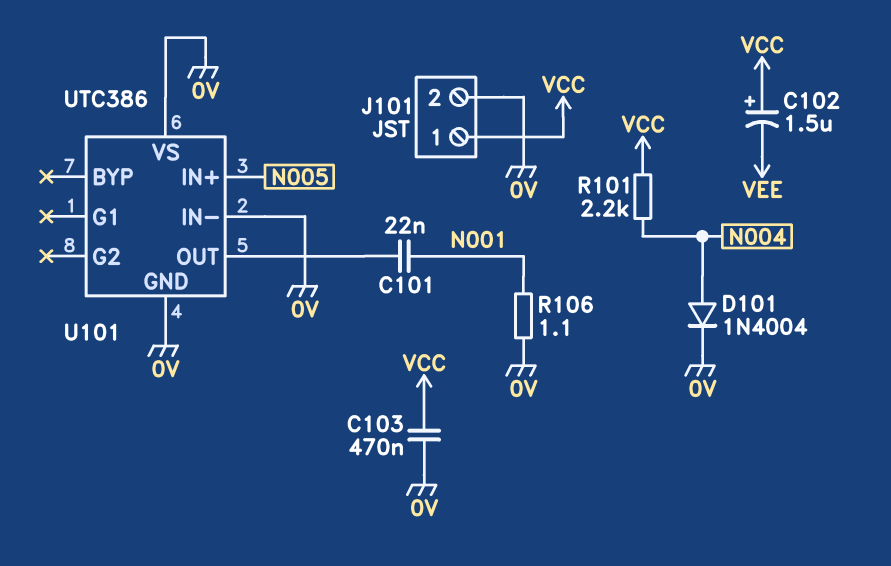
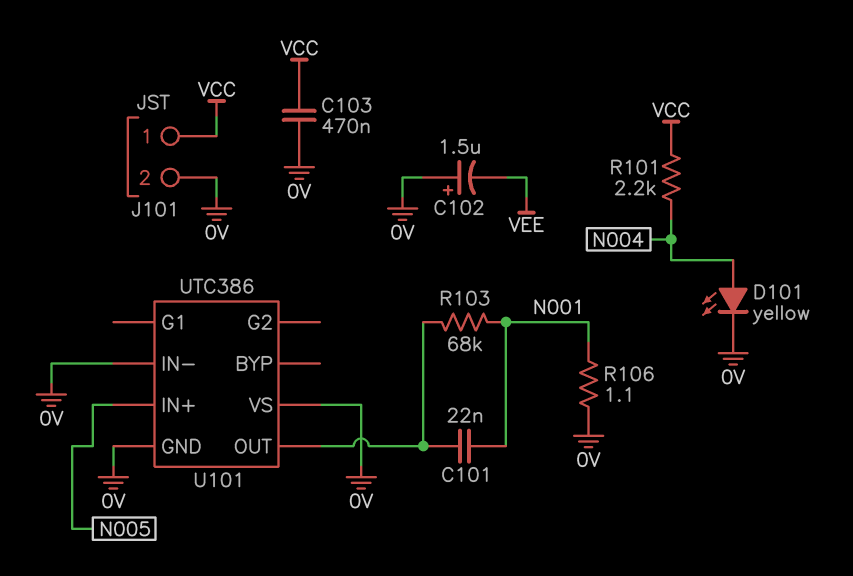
C102: 1.5uF (plus VCC, minus VEE) -> 1.5uF (plus 0V, minus VEE)
D101: diode 1N4004 (A N004, K 0V) -> LED yellow (A N004, K 0V)
R103: none -> 68k (N001, U101/OUT)

